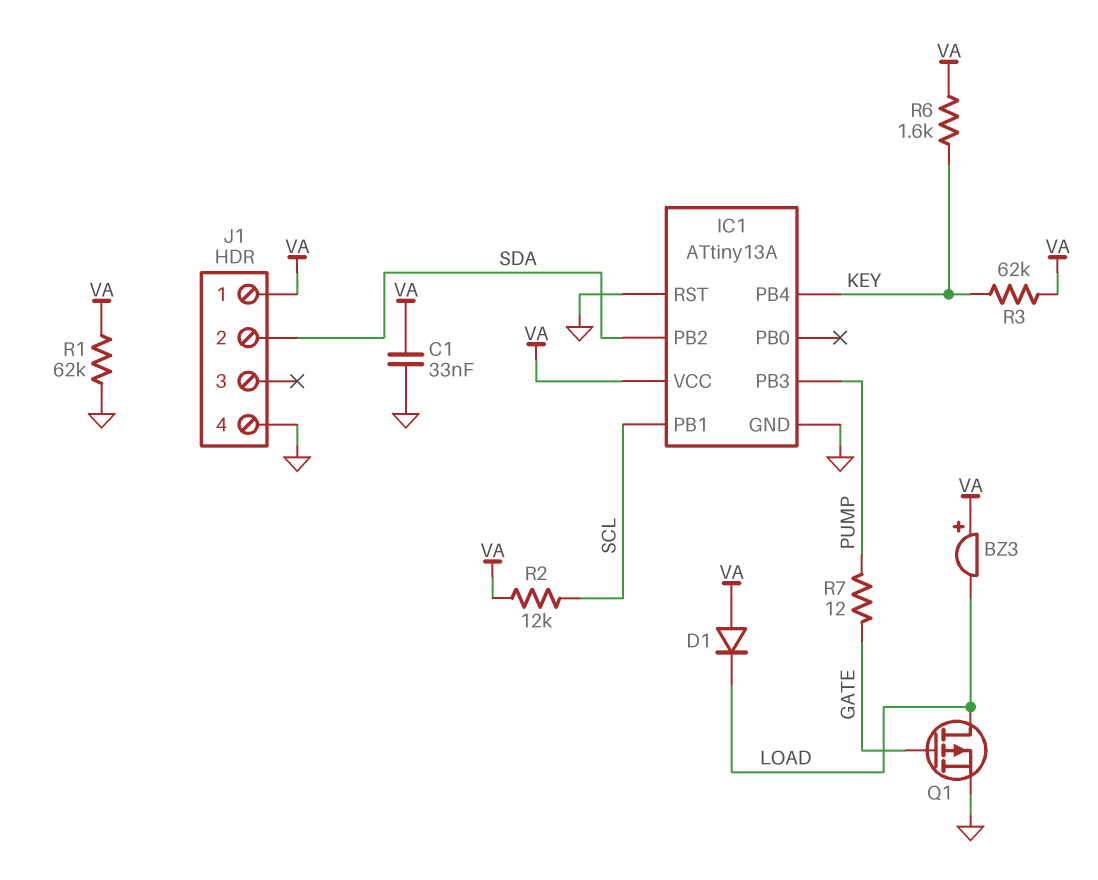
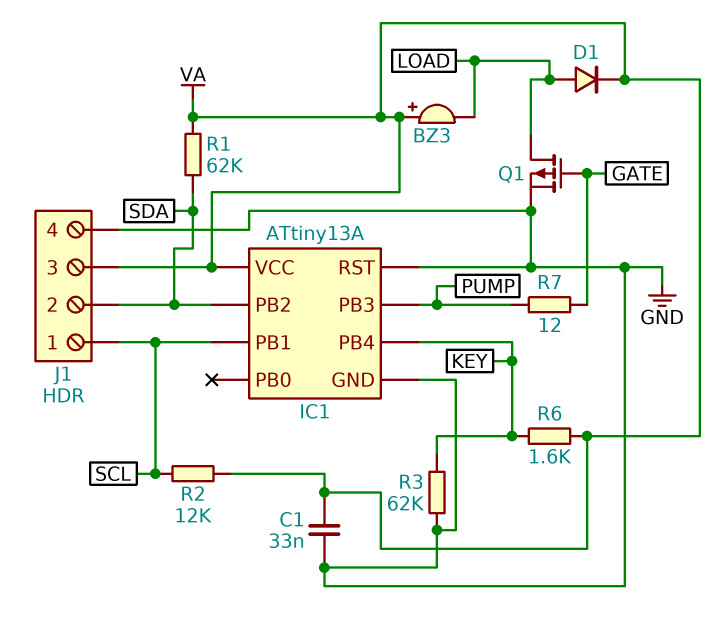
D1: diode (A VA, K LOAD) -> diode (A LOAD, K VA)
J1 pin 1: VA -> SCL
J1 pin 3: none -> VA
R1: 62k (GND, VA) -> 62k (SDA, VA)
R3: 62k (KEY, VA) -> 62k (GND, KEY)

